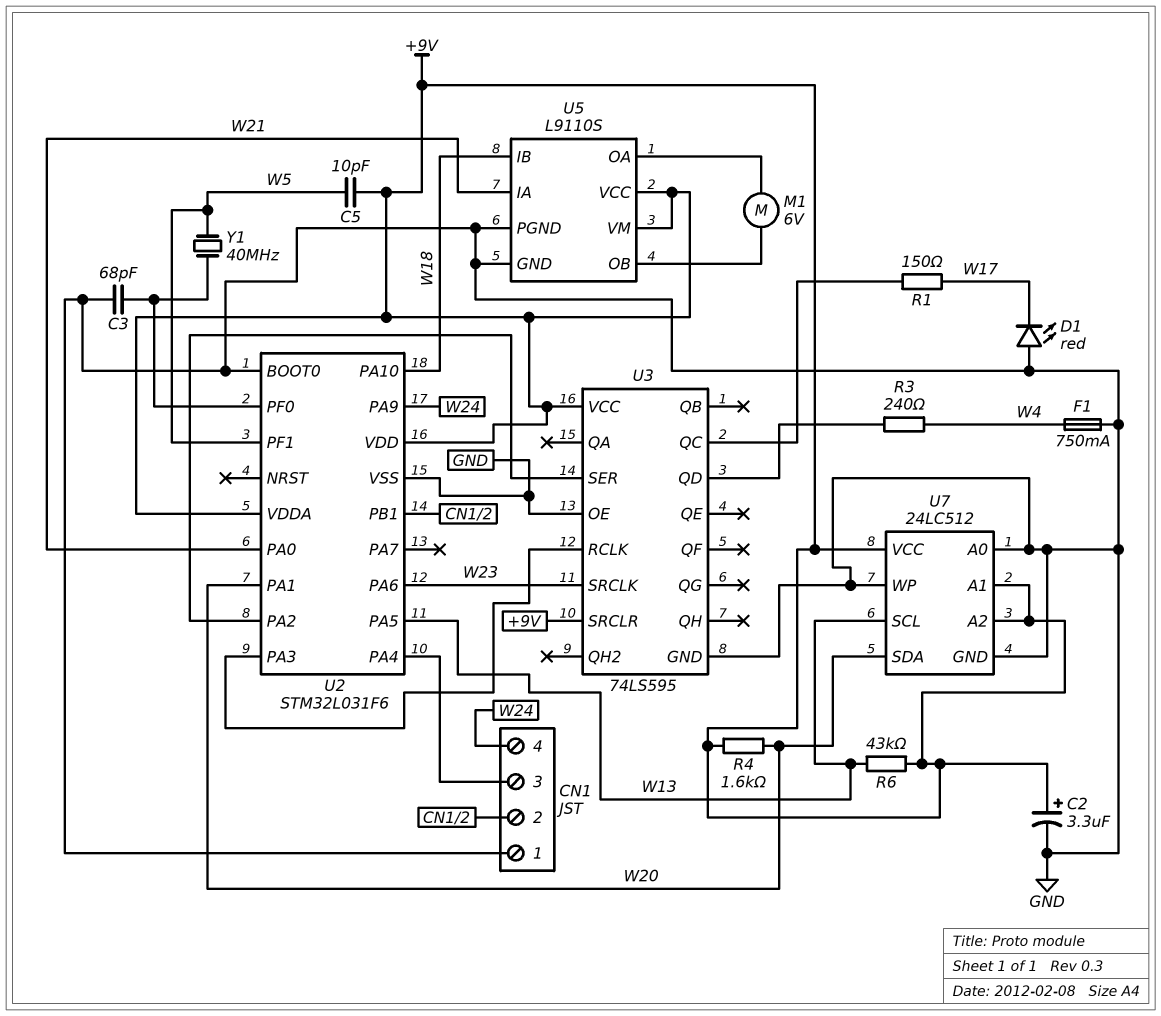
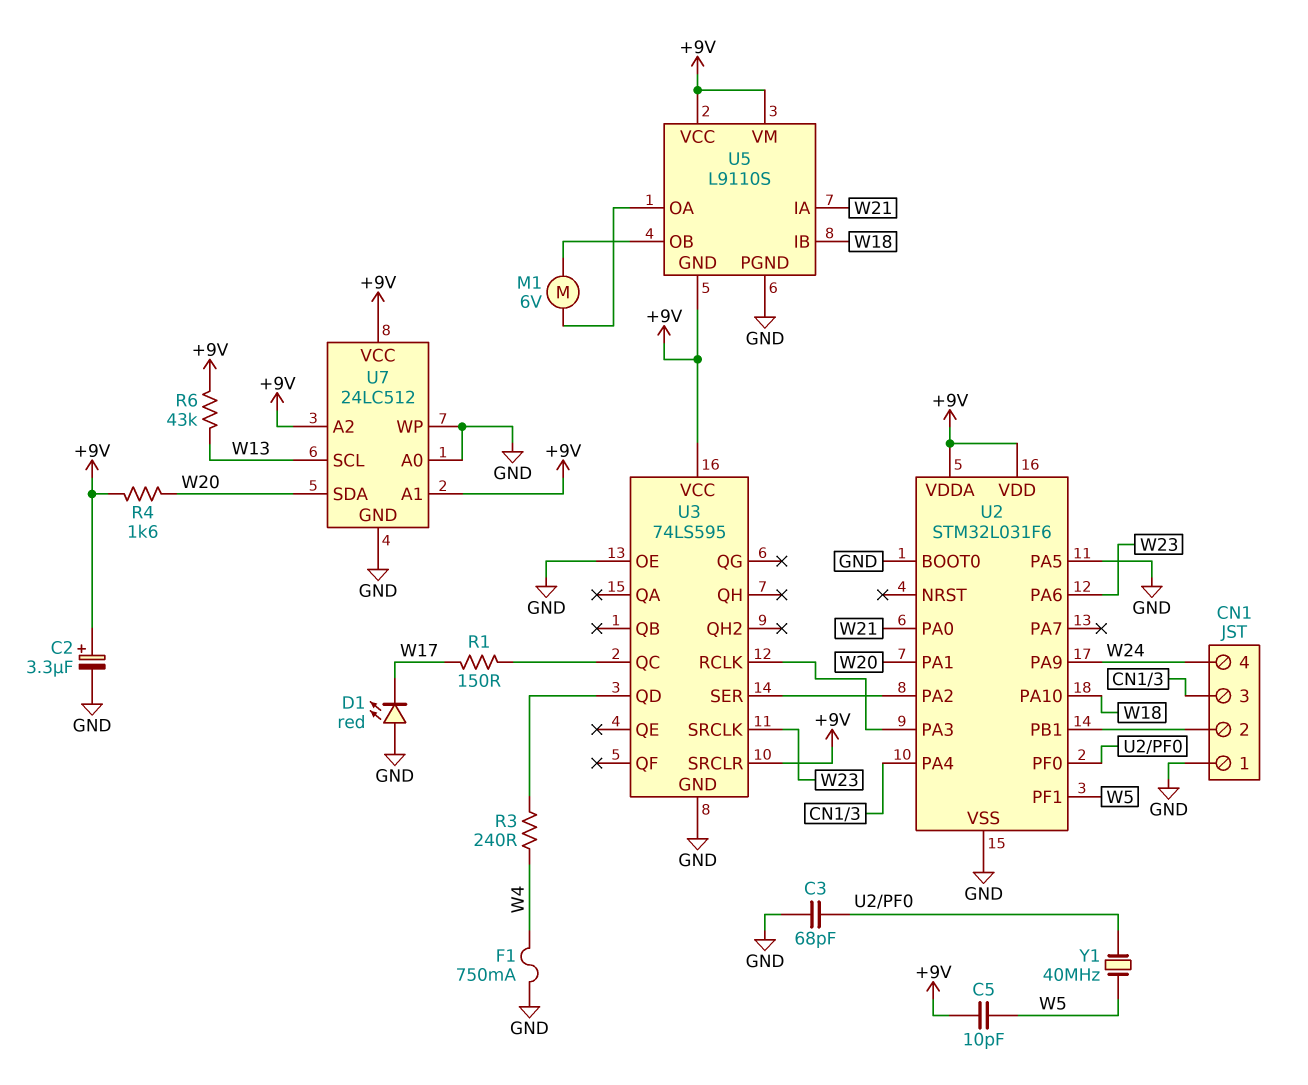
U2 pin PA5: W13 -> GND
U5 pin GND: GND -> +9V

